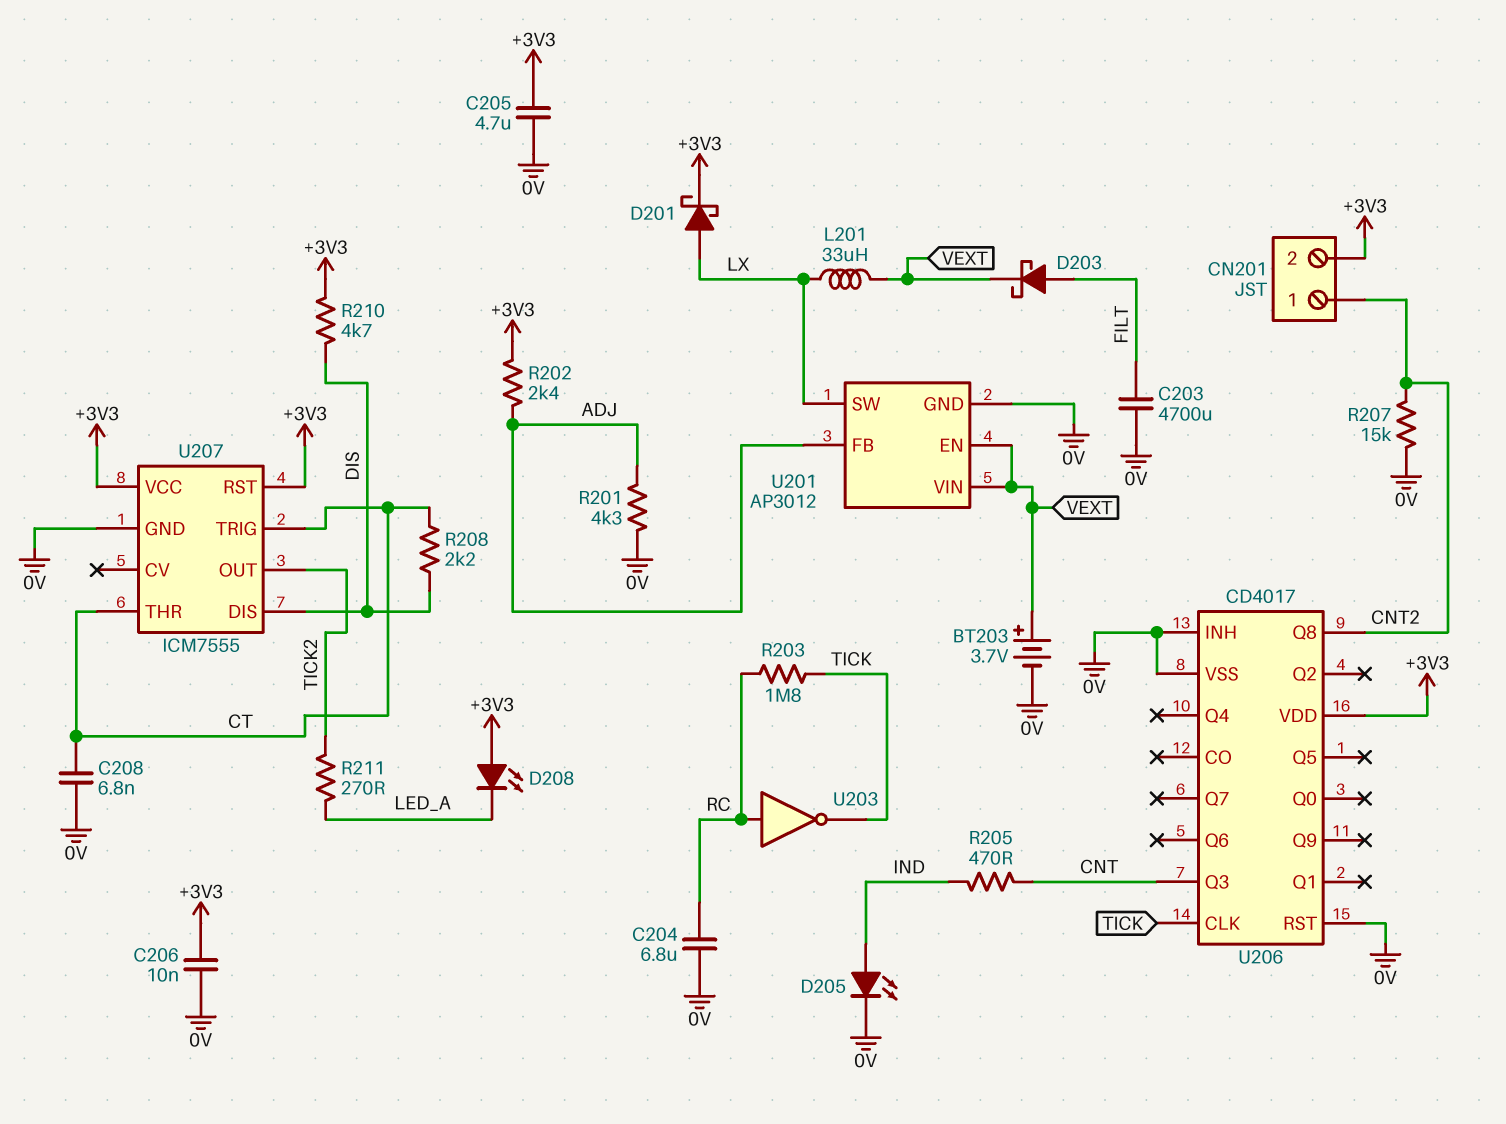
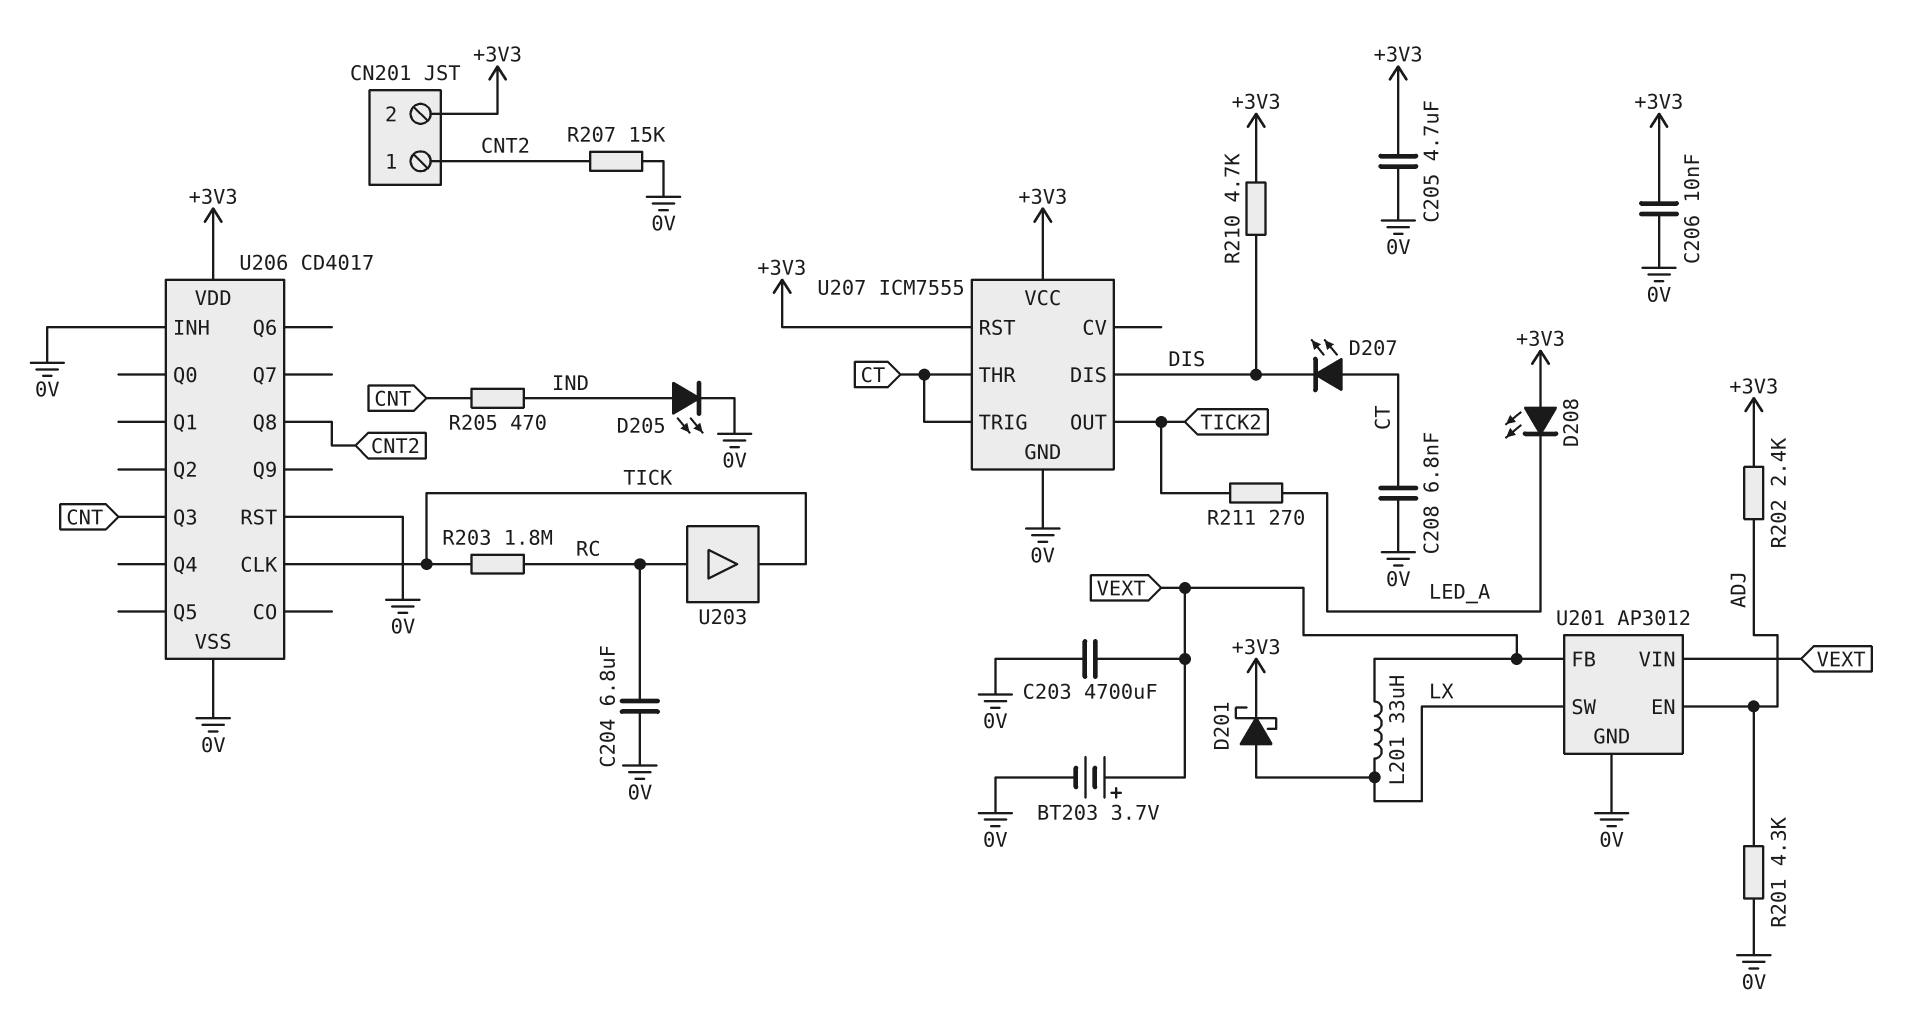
C203: 4700uF (0V, FILT) -> 4700uF (0V, VEXT)
D203: schottky (A FILT, K VEXT) -> none
D207: none -> LED (A CT, K DIS)
R208: 2.2k (CT, DIS) -> none
U201 pin EN: VEXT -> ADJ
U201 pin FB: ADJ -> VEXT
U203: NOT (in RC, out TICK) -> buffer (in RC, out TICK)

